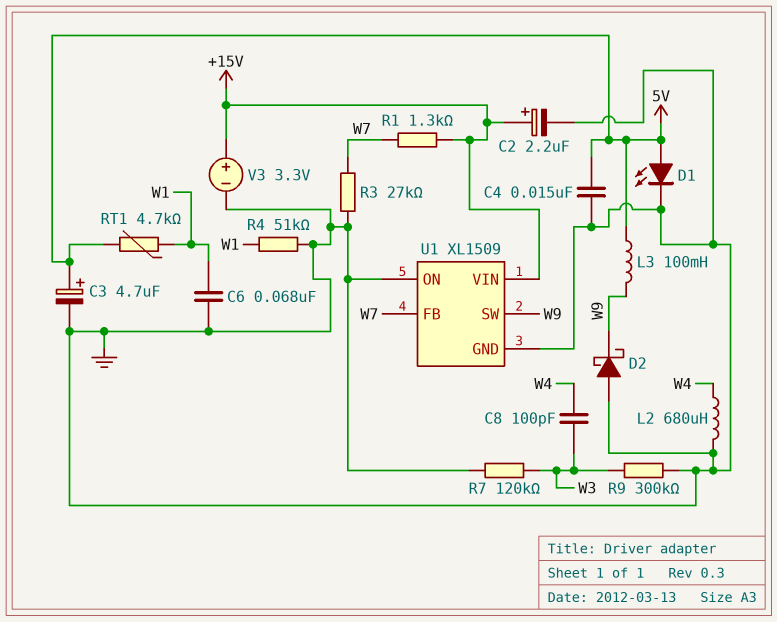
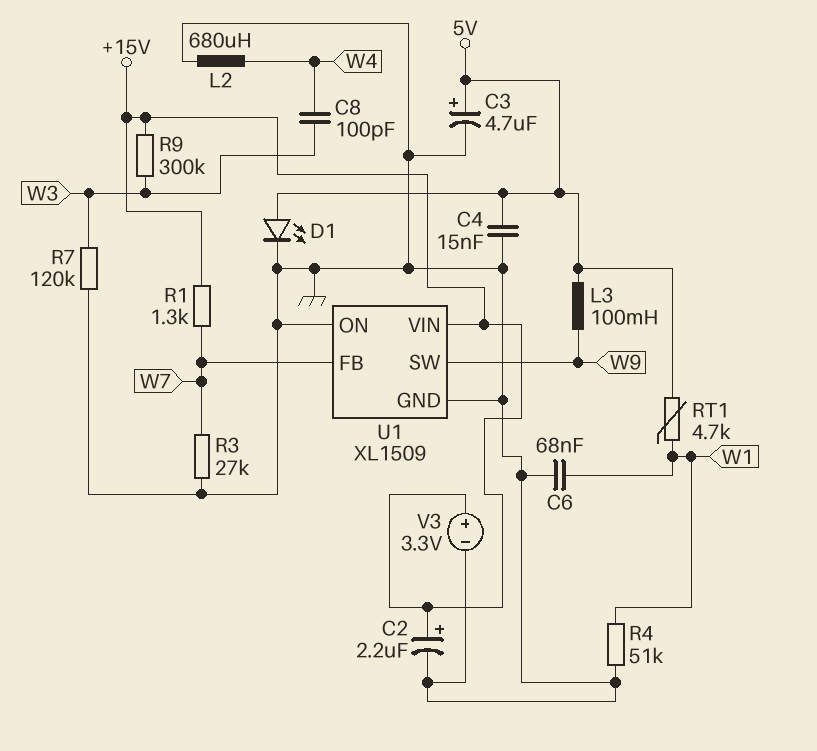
D2: schottky (A GND, K W9) -> none
R9: 300k (GND, W3) -> 300k (+15V, W3)

